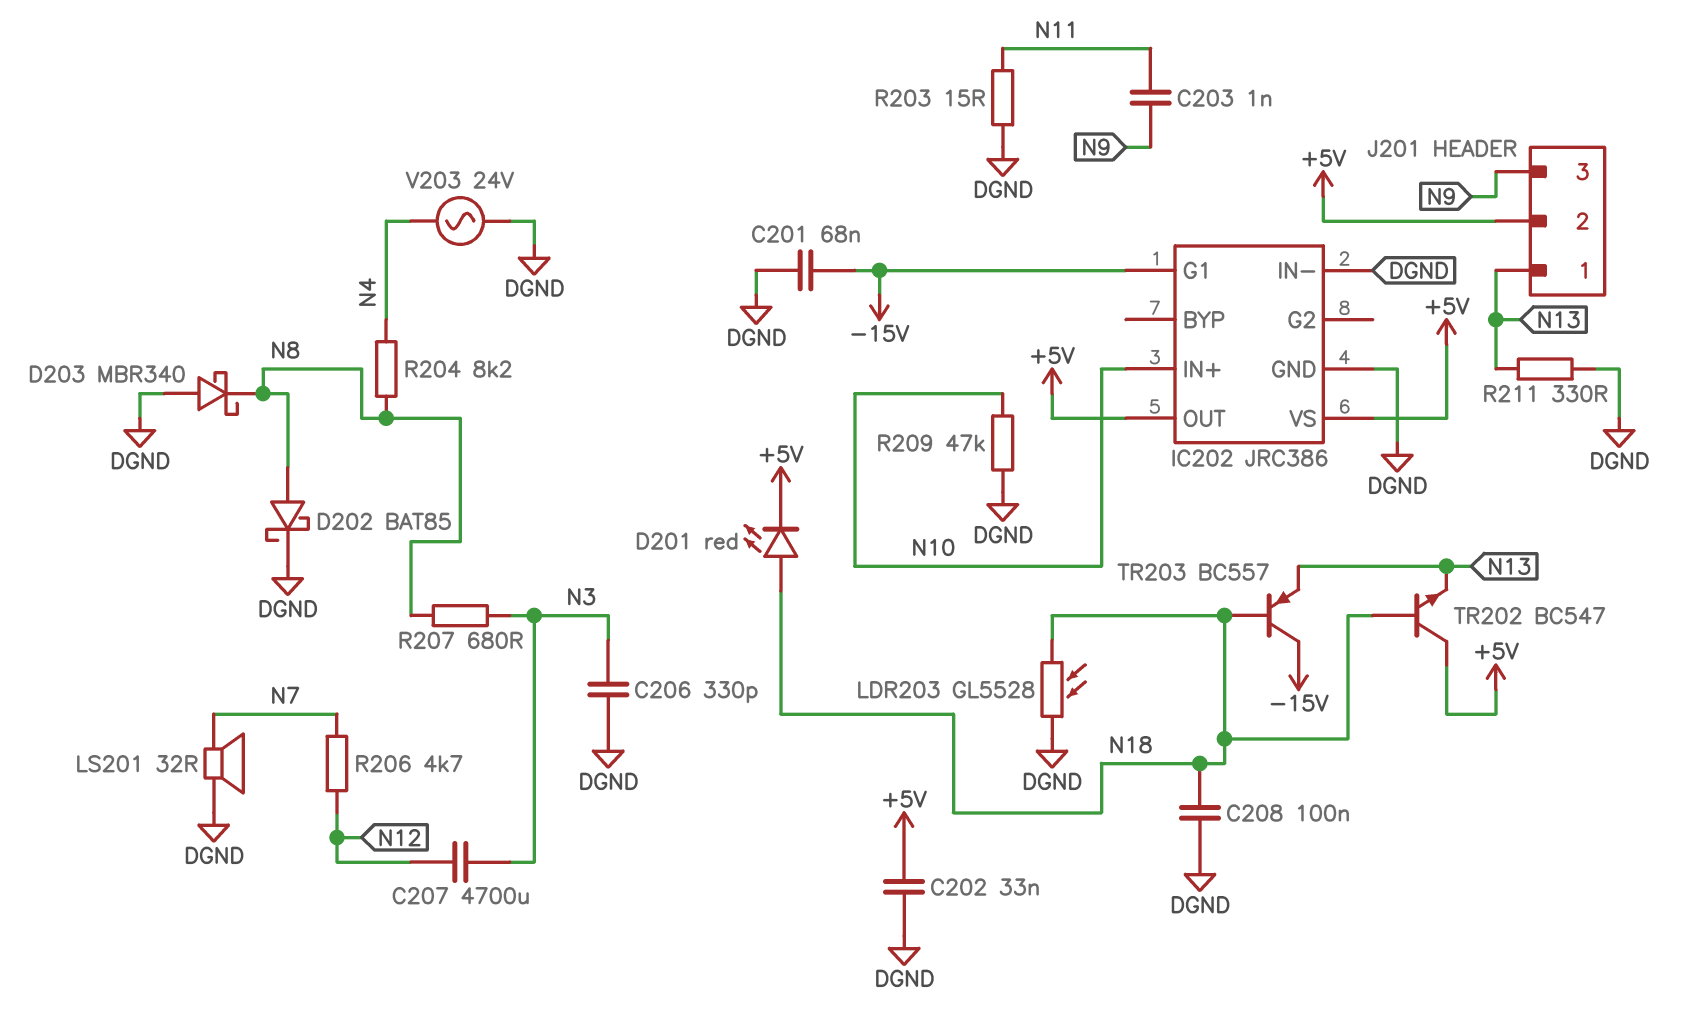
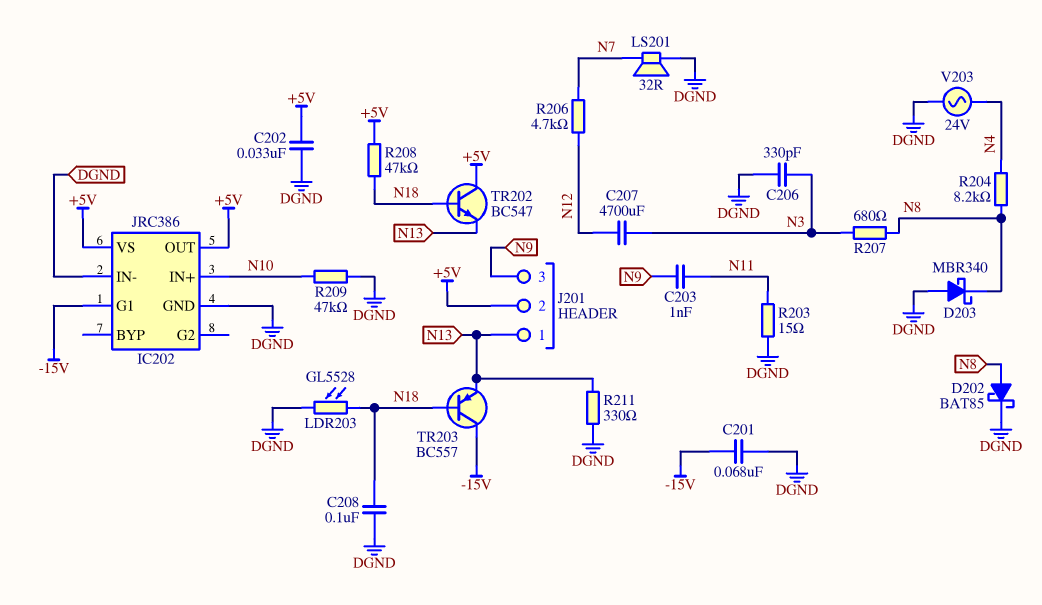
D201: LED red (A N18, K +5V) -> none
R208: none -> 47k (+5V, N18)

